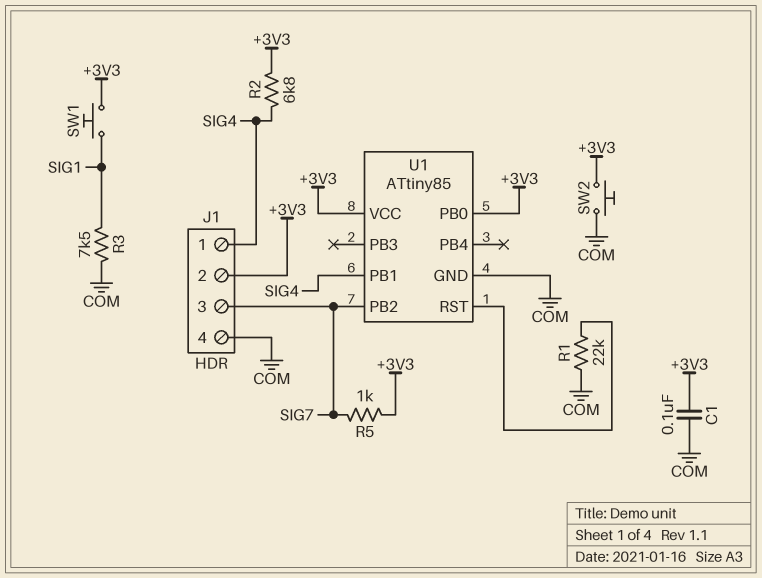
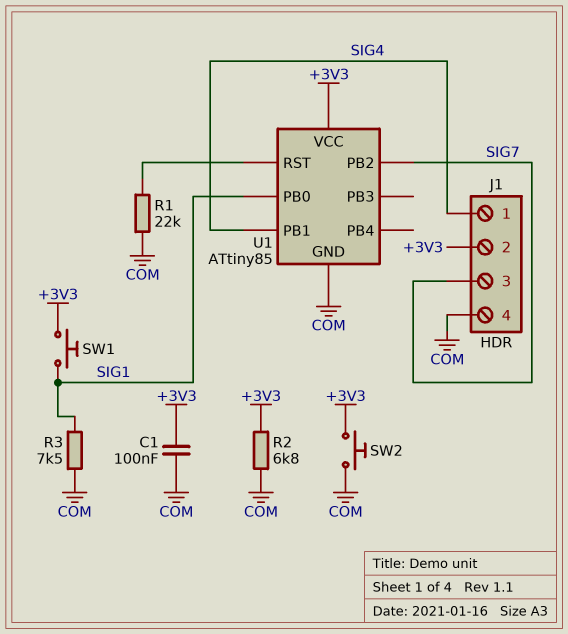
R2: 6.8k (+3V3, SIG4) -> 6.8k (+3V3, COM)
R5: 1k (+3V3, SIG7) -> none
U1 pin PB0: +3V3 -> SIG1

